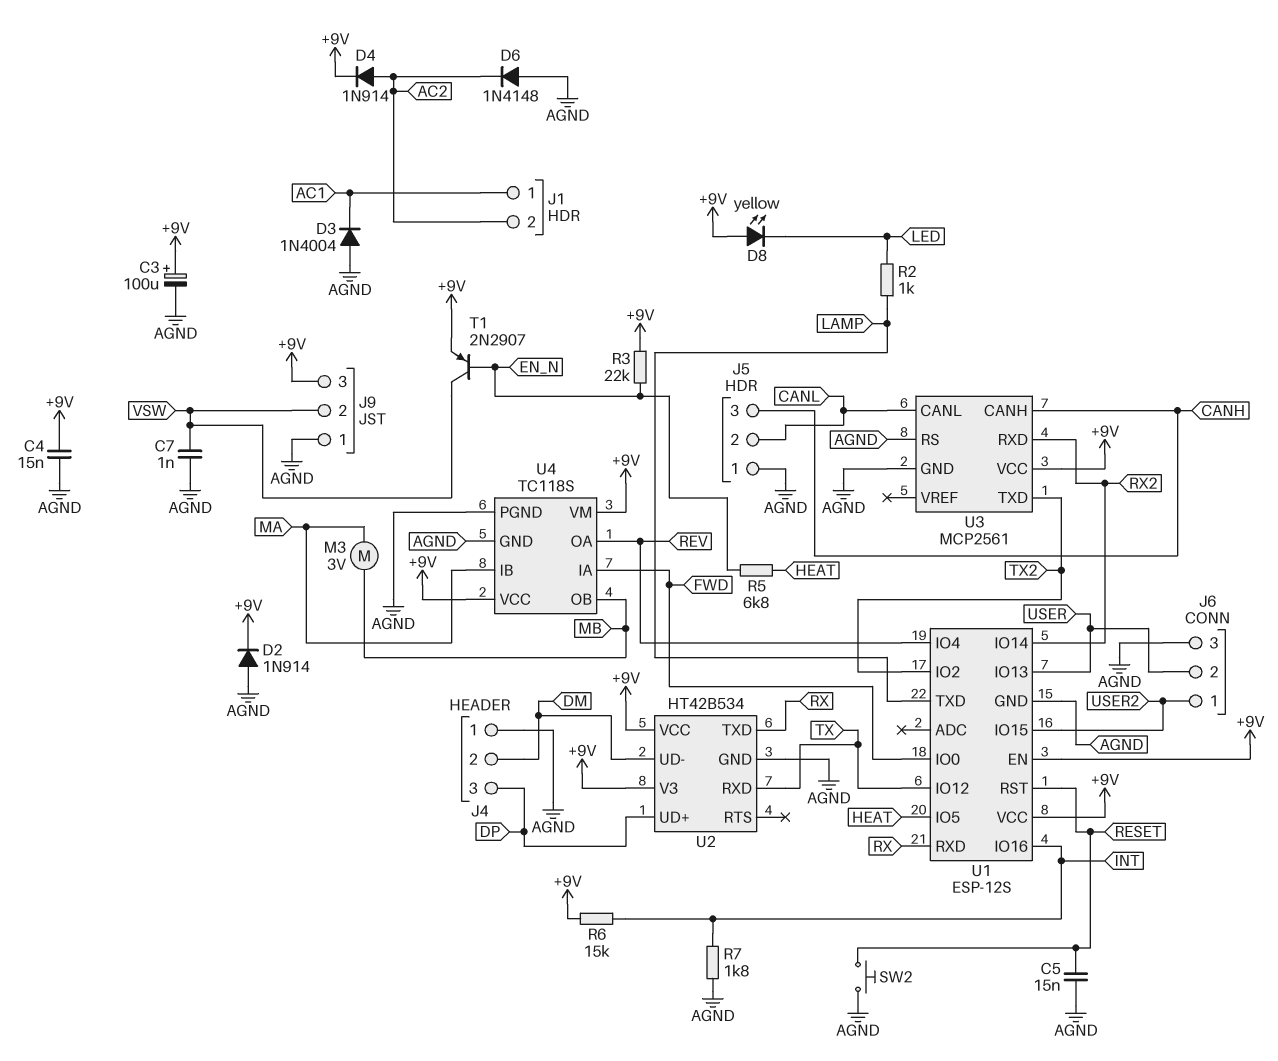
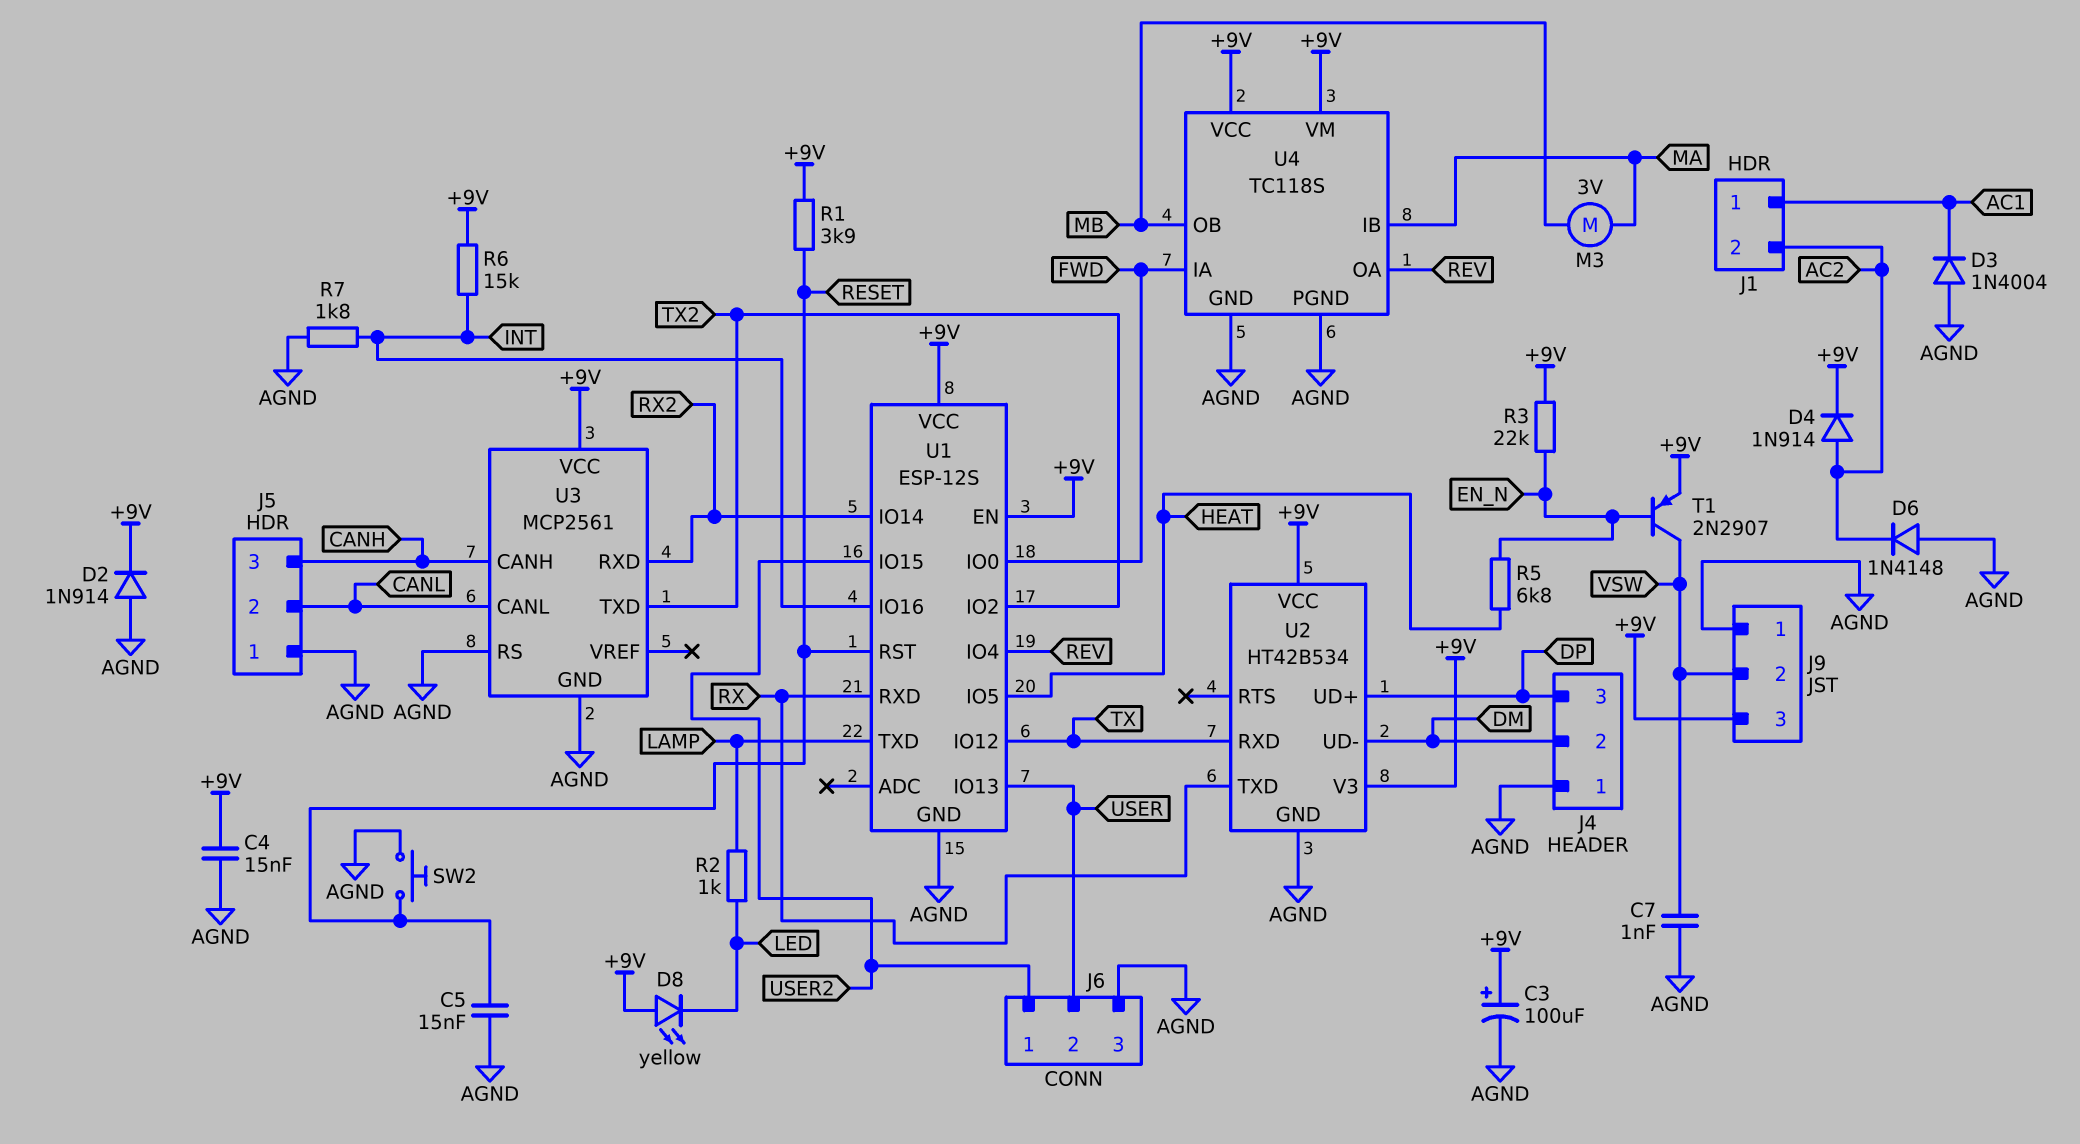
R1: none -> 3.9k (+9V, RESET)

